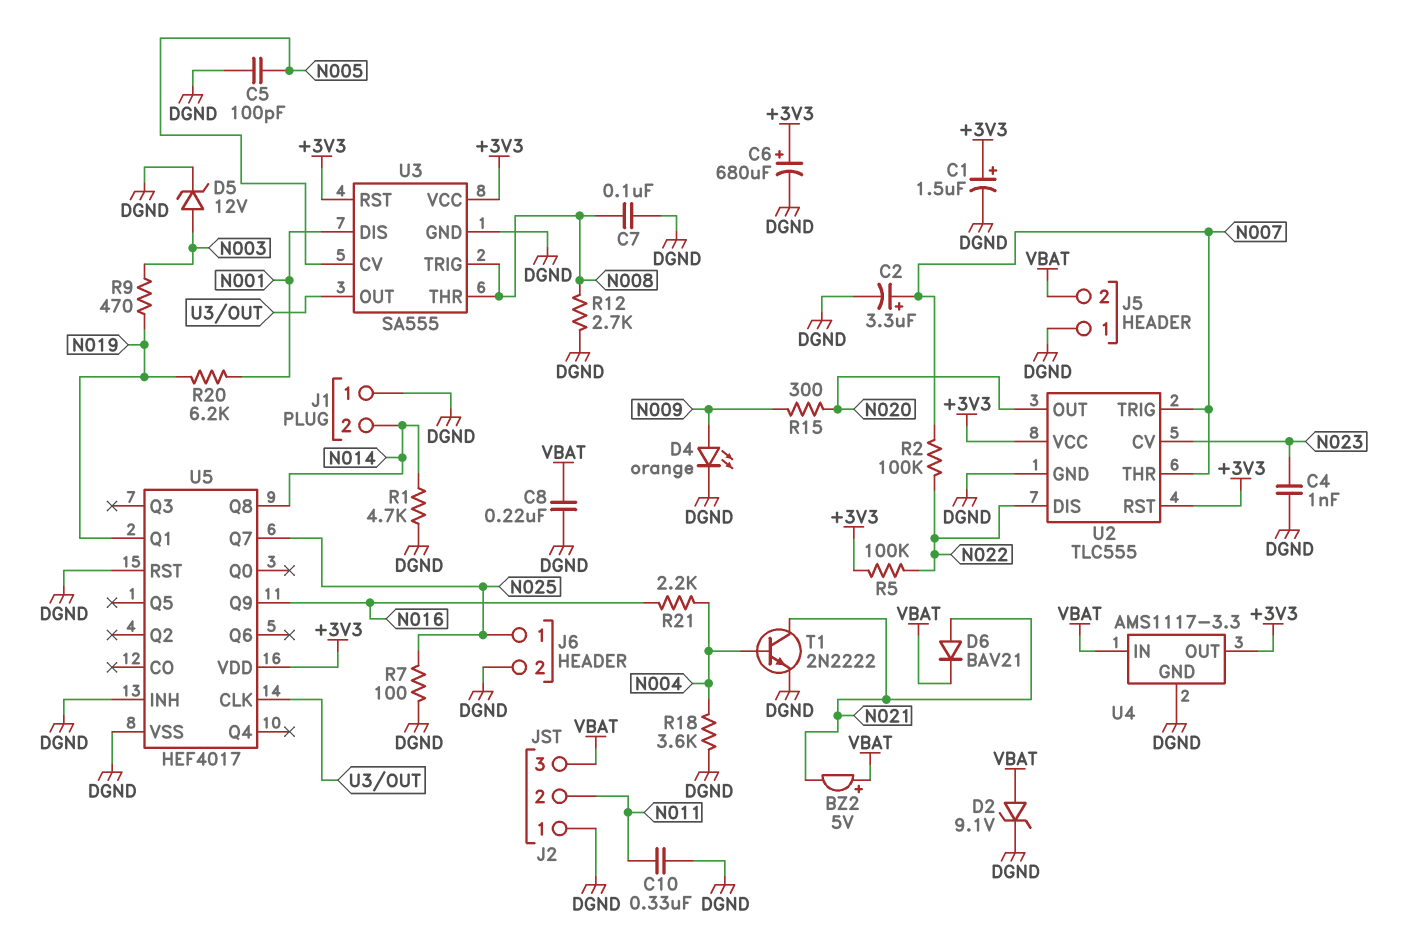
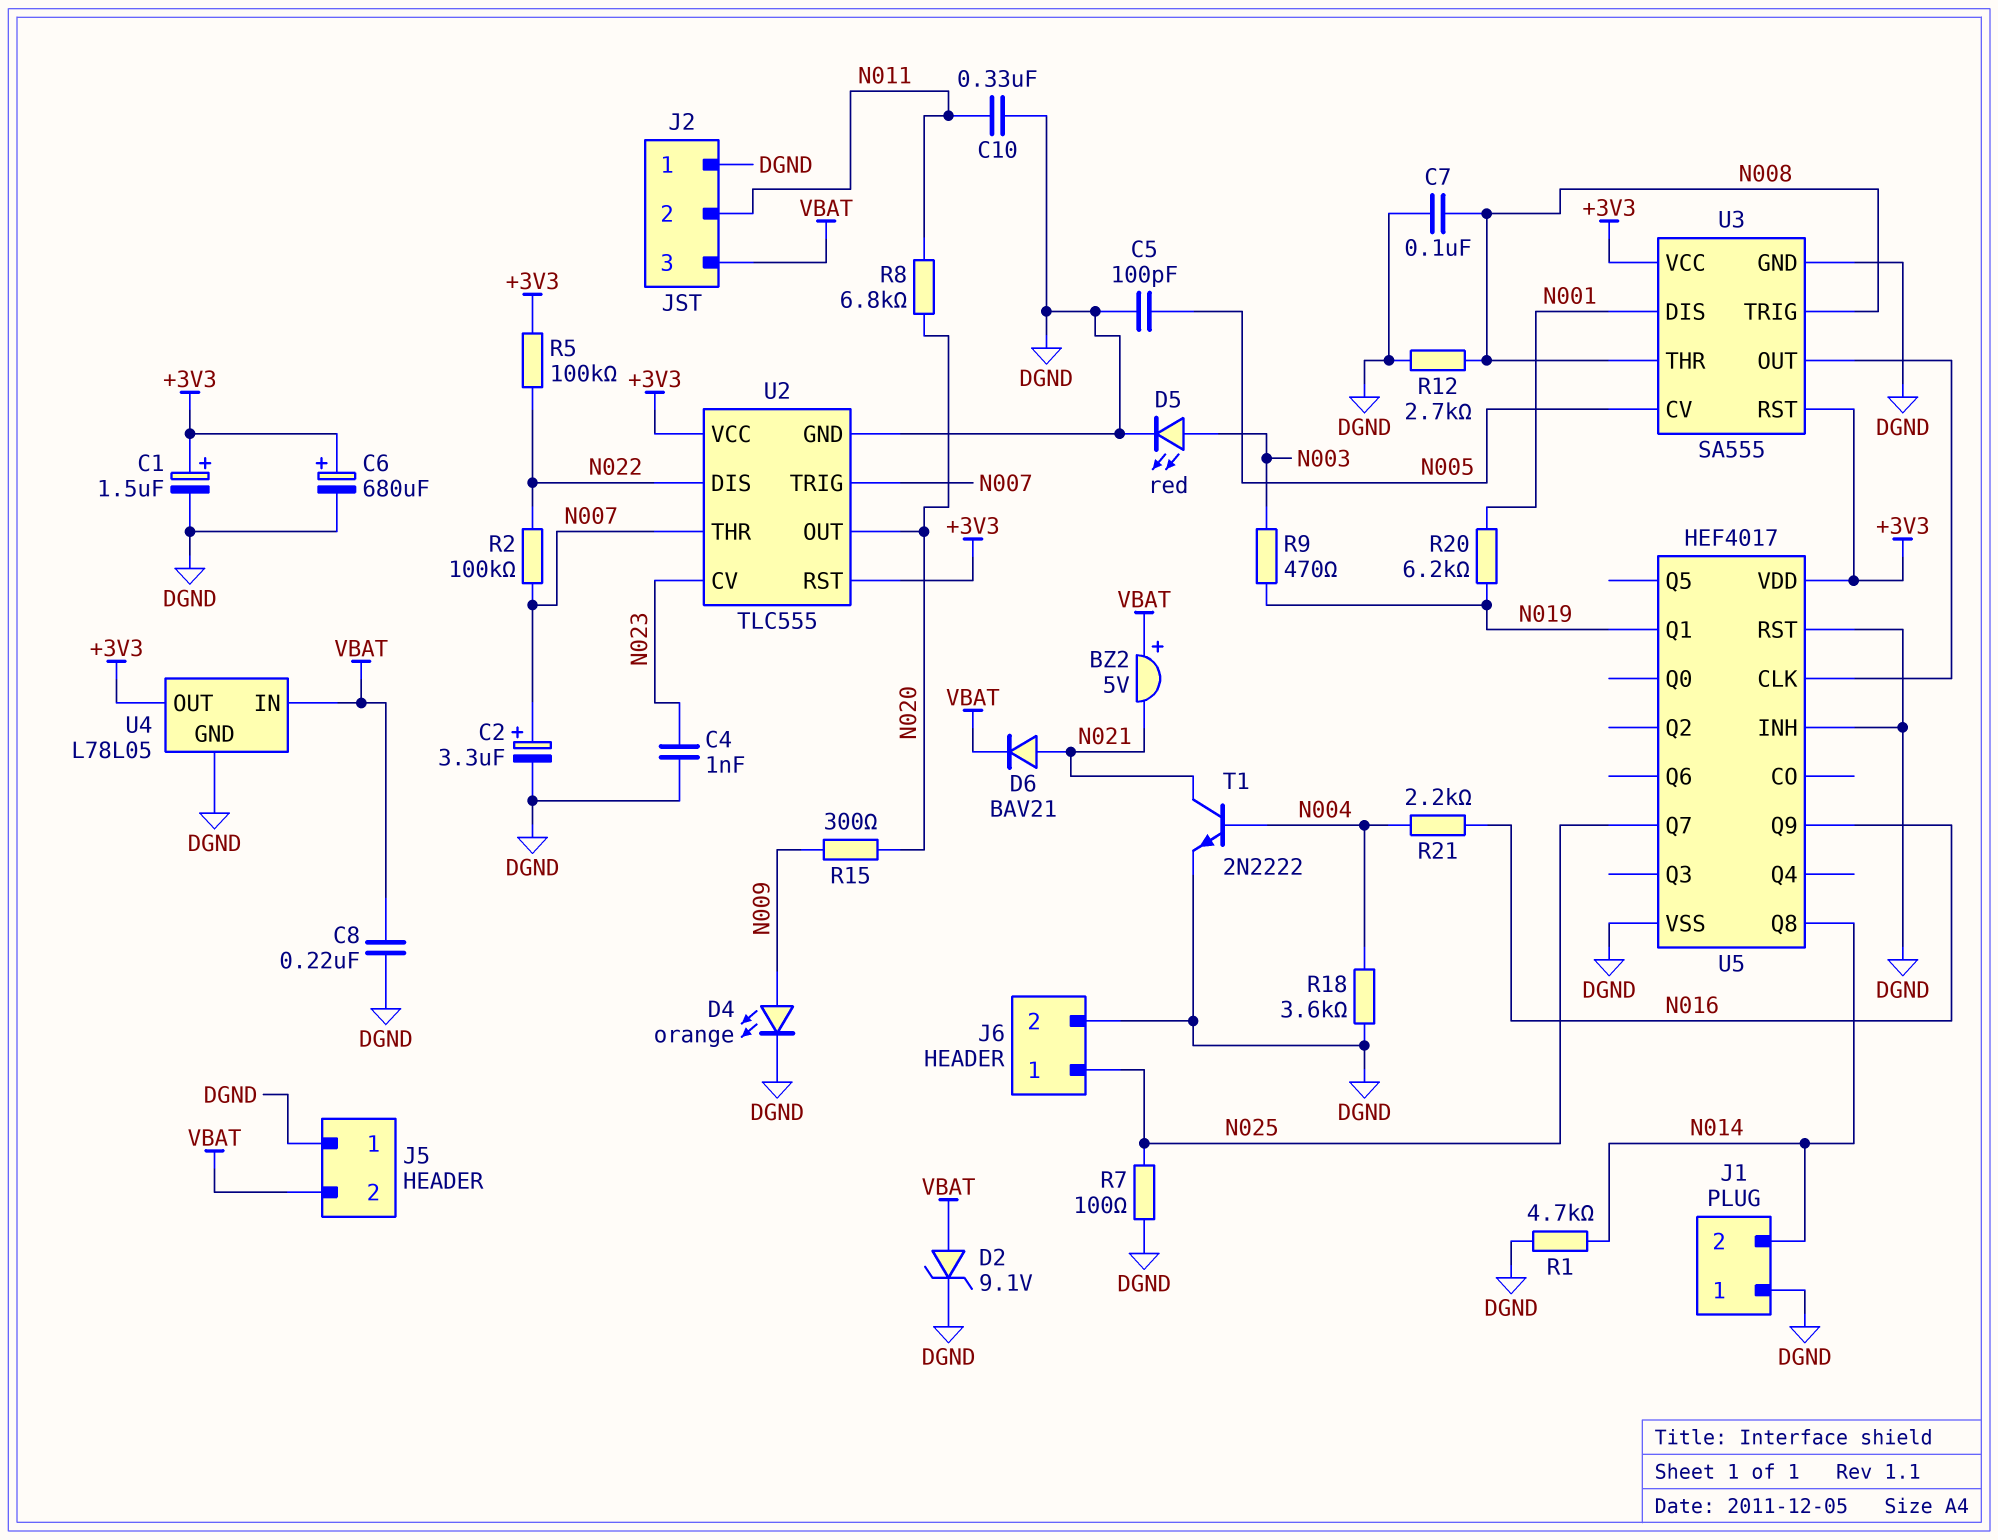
D5: zener 12V (A N003, K DGND) -> LED red (A N003, K DGND)
R8: none -> 6.8k (N011, N020)
U4: AMS1117-3.3 -> L78L05

